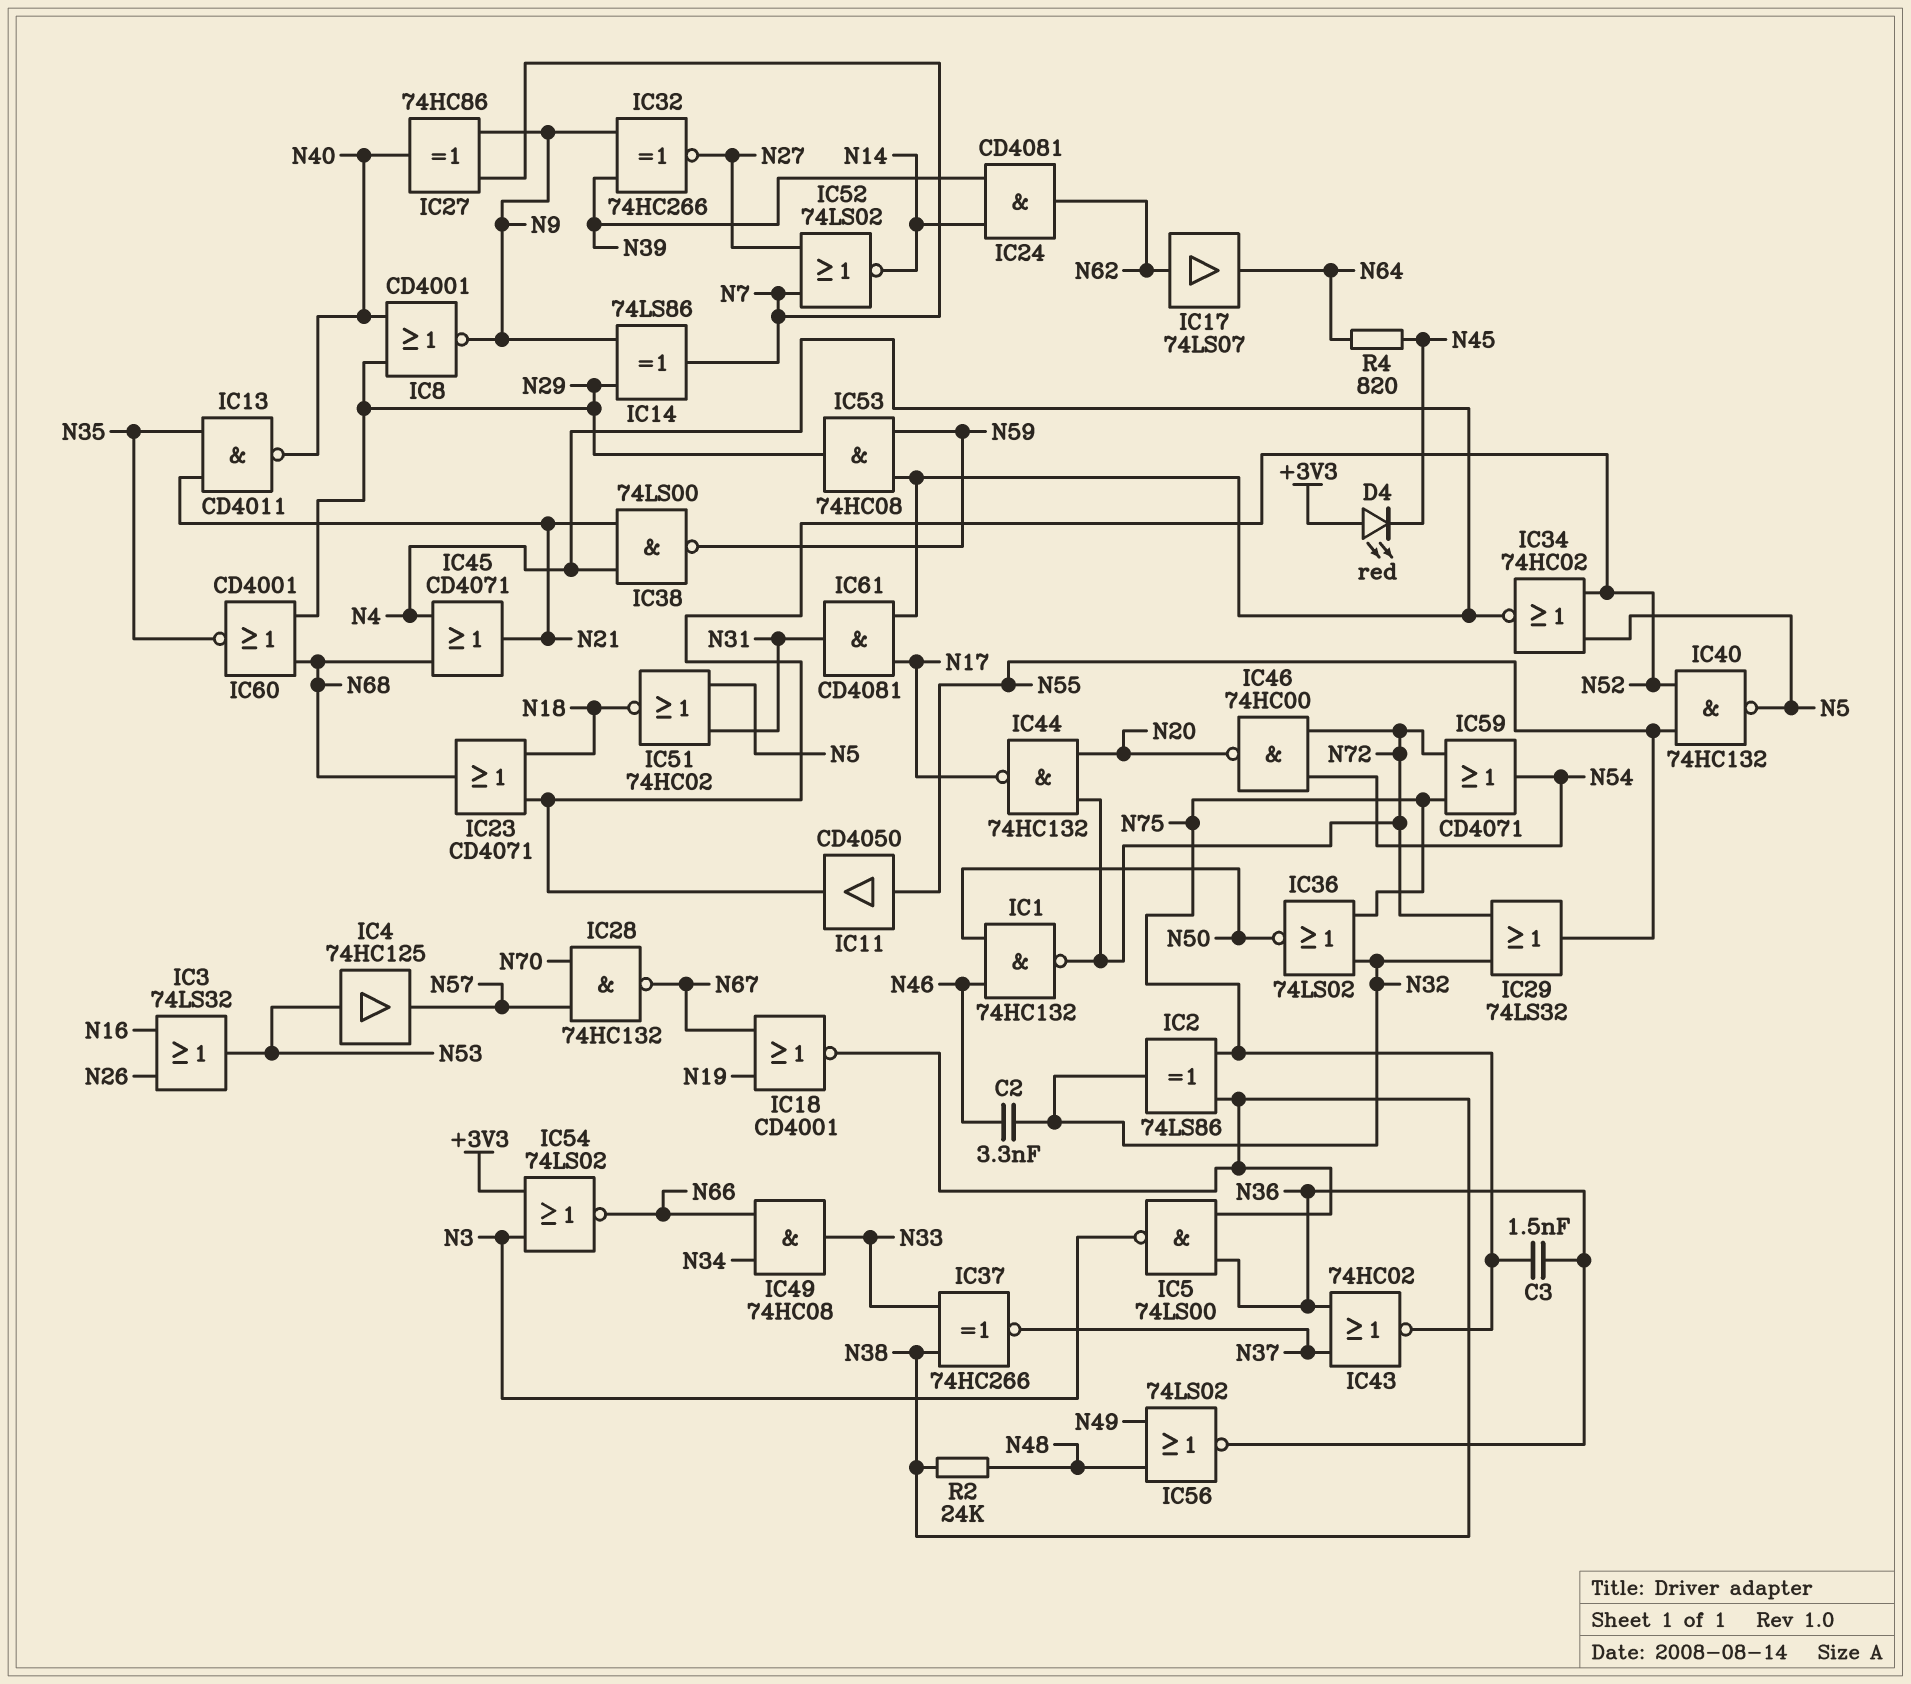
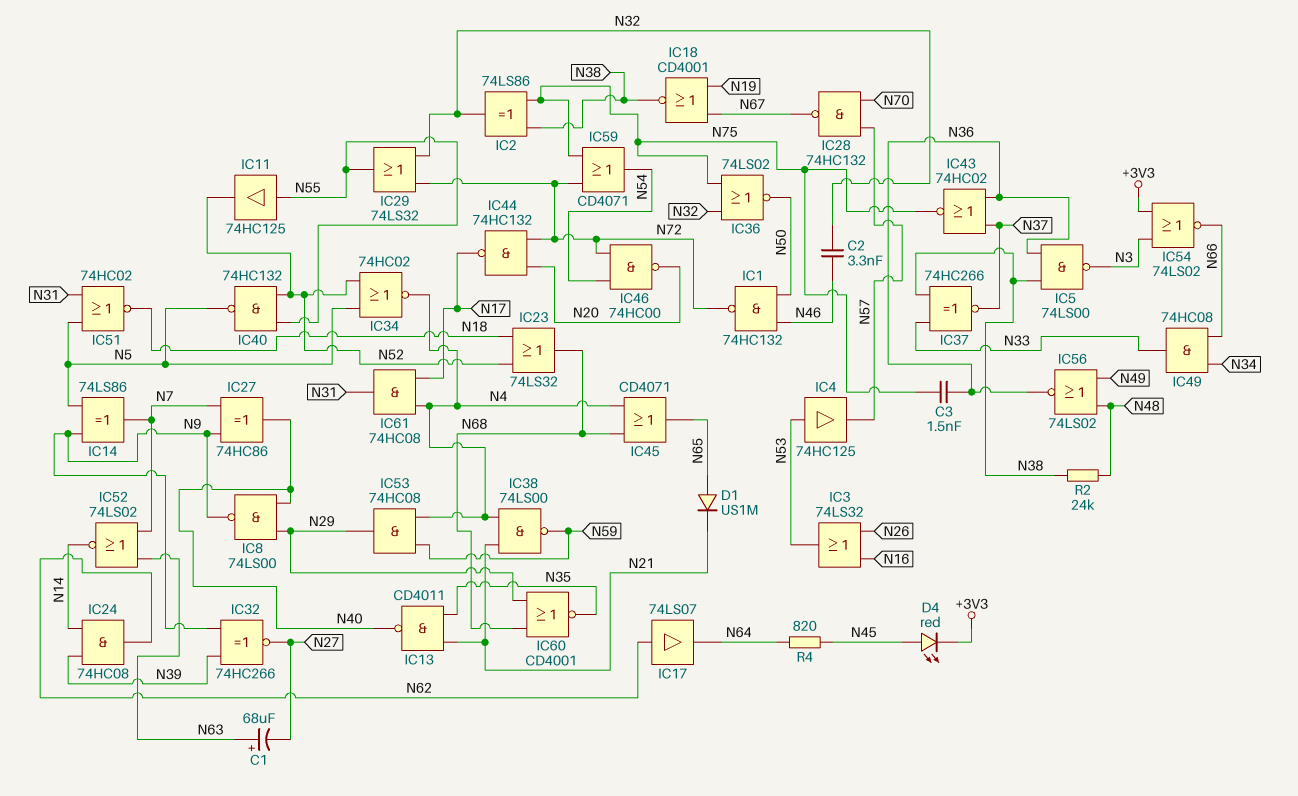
C1: none -> 68uF (plus N63, minus N27)
D1: none -> diode US1M (A N65, K N21)
D4: LED red (A +3V3, K N45) -> LED red (A N45, K +3V3)
IC8: NOR CD4001 (in N29, in N40, out N9) -> NAND 74LS00 (in N29, in N40, out N9)
IC11: buffer CD4050 (in N55, out N52) -> buffer 74HC125 (in N55, out N52)
IC14: XOR 74LS86 (in N9, in N29, out N7) -> XOR 74LS86 (in N5, in N9, out N7)
IC23: OR CD4071 (in N18, in N52, out N68) -> OR 74LS32 (in N18, in N52, out N68)
IC24: AND CD4081 (in N14, in N39, out N62) -> AND 74HC08 (in N14, in N39, out N62)
IC45: OR CD4071 (in N4, in N68, out N21) -> OR CD4071 (in N4, in N68, out N65)
IC52: NOR 74LS02 (in N7, in N27, out N14) -> NOR 74LS02 (in N7, in N63, out N14)
IC61: AND CD4081 (in N4, in N17, out N31) -> AND 74HC08 (in N4, in N17, out N31)

